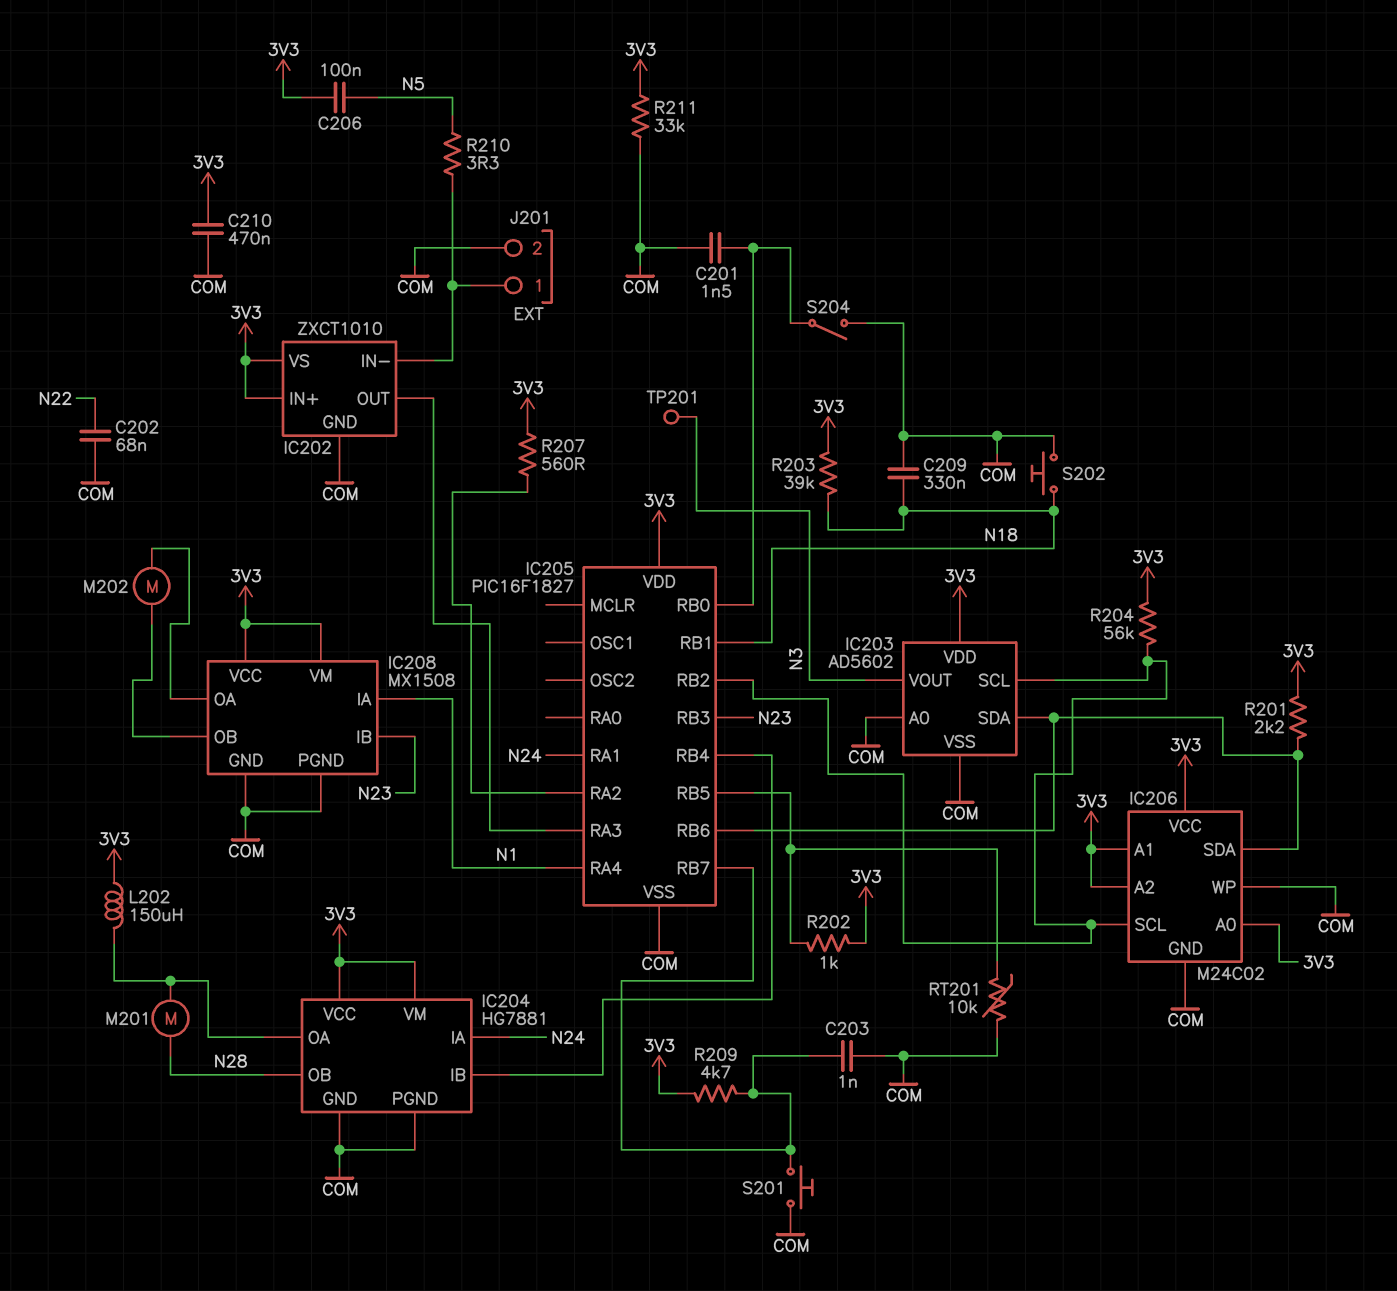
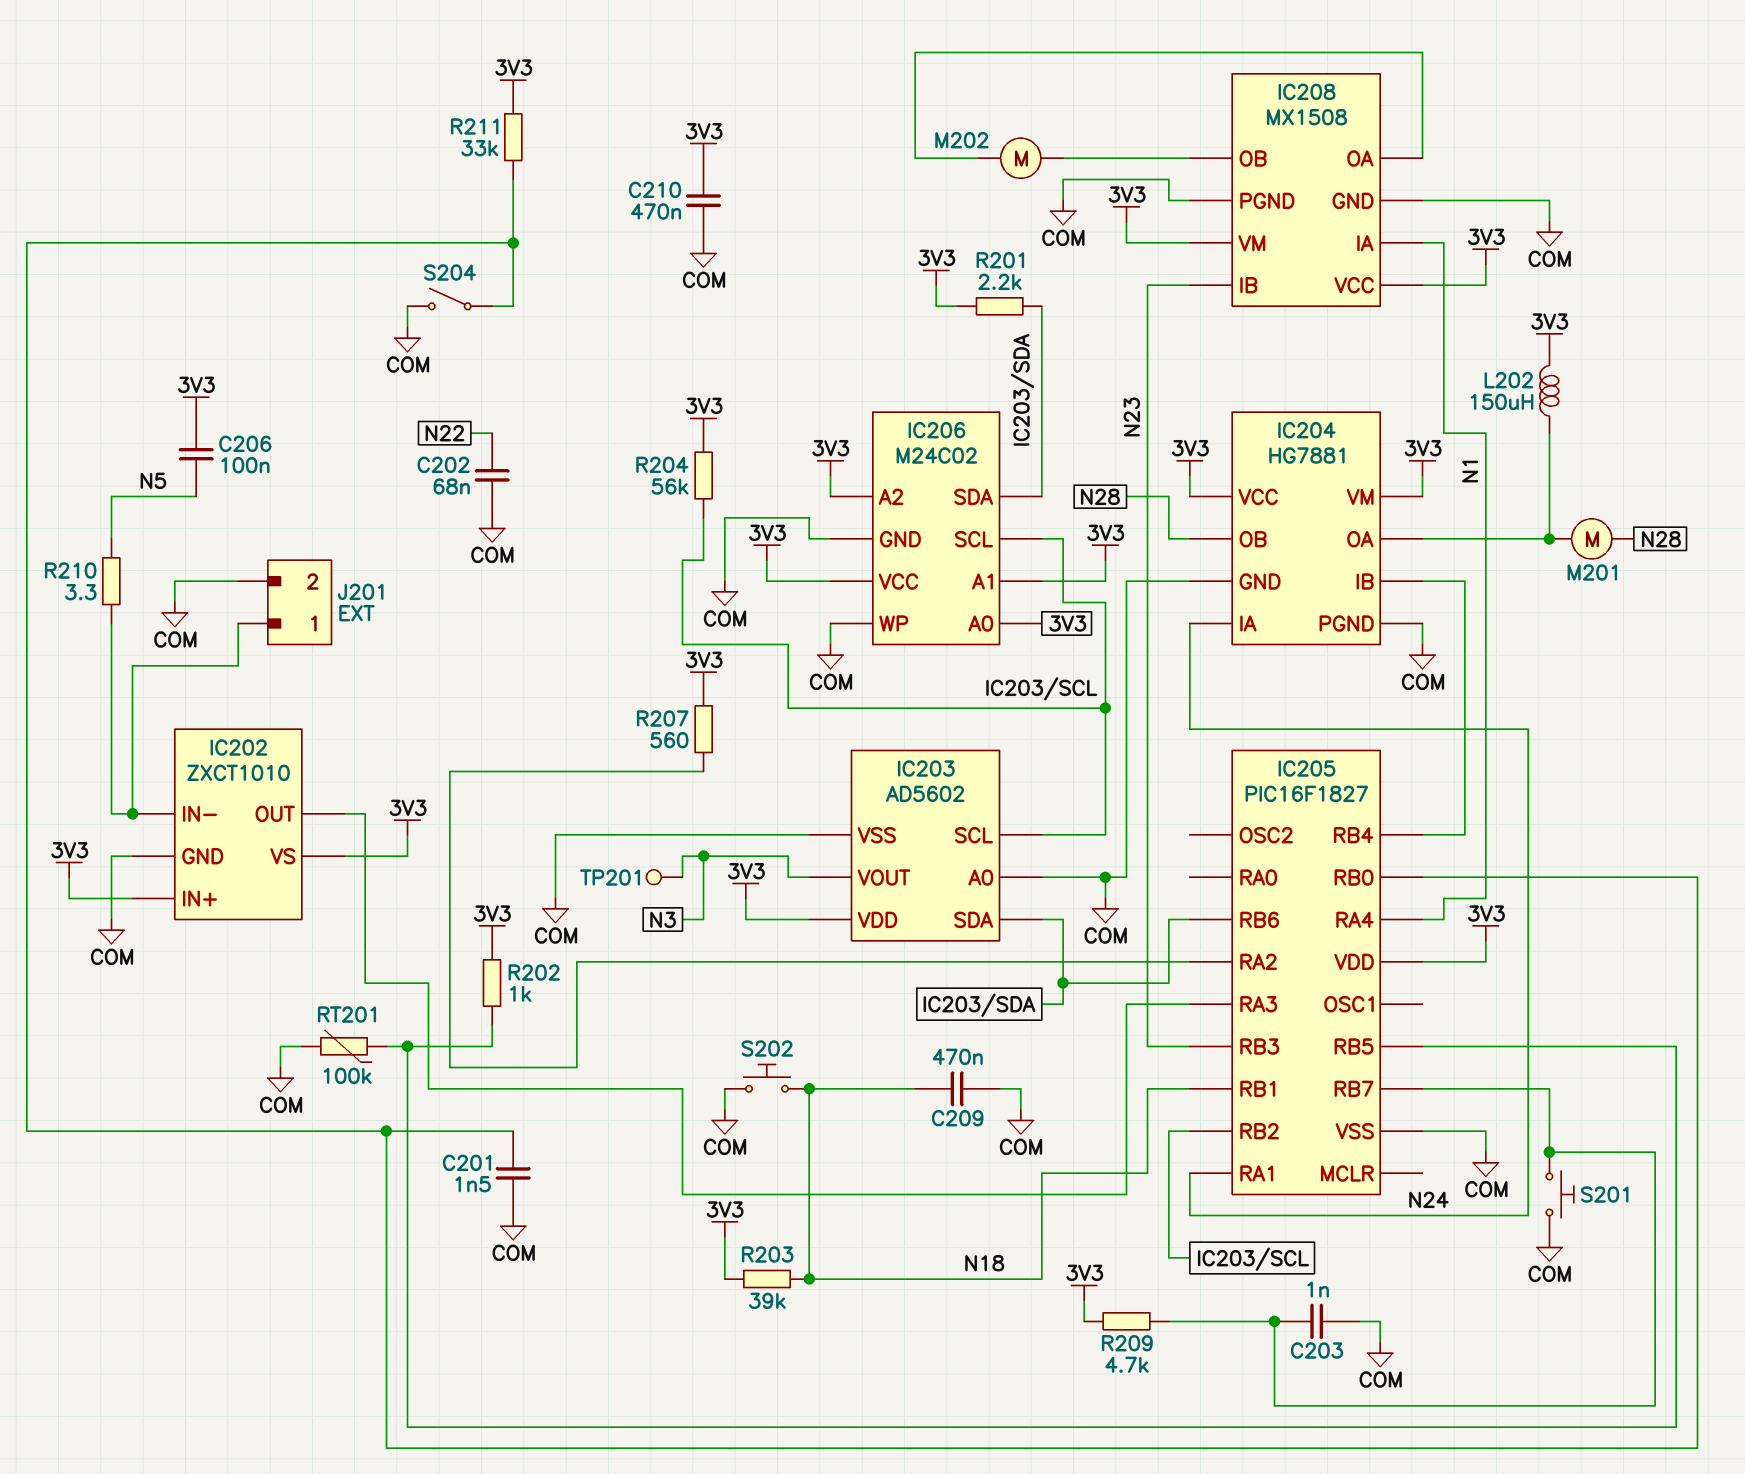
C209: 330nF (COM, N18) -> 470nF (COM, N18)
R211: 33k (3V3, COM) -> 33k (3V3, IC205/RB0)
RT201: 10k (COM, IC205/RB5) -> 100k (COM, IC205/RB5)

